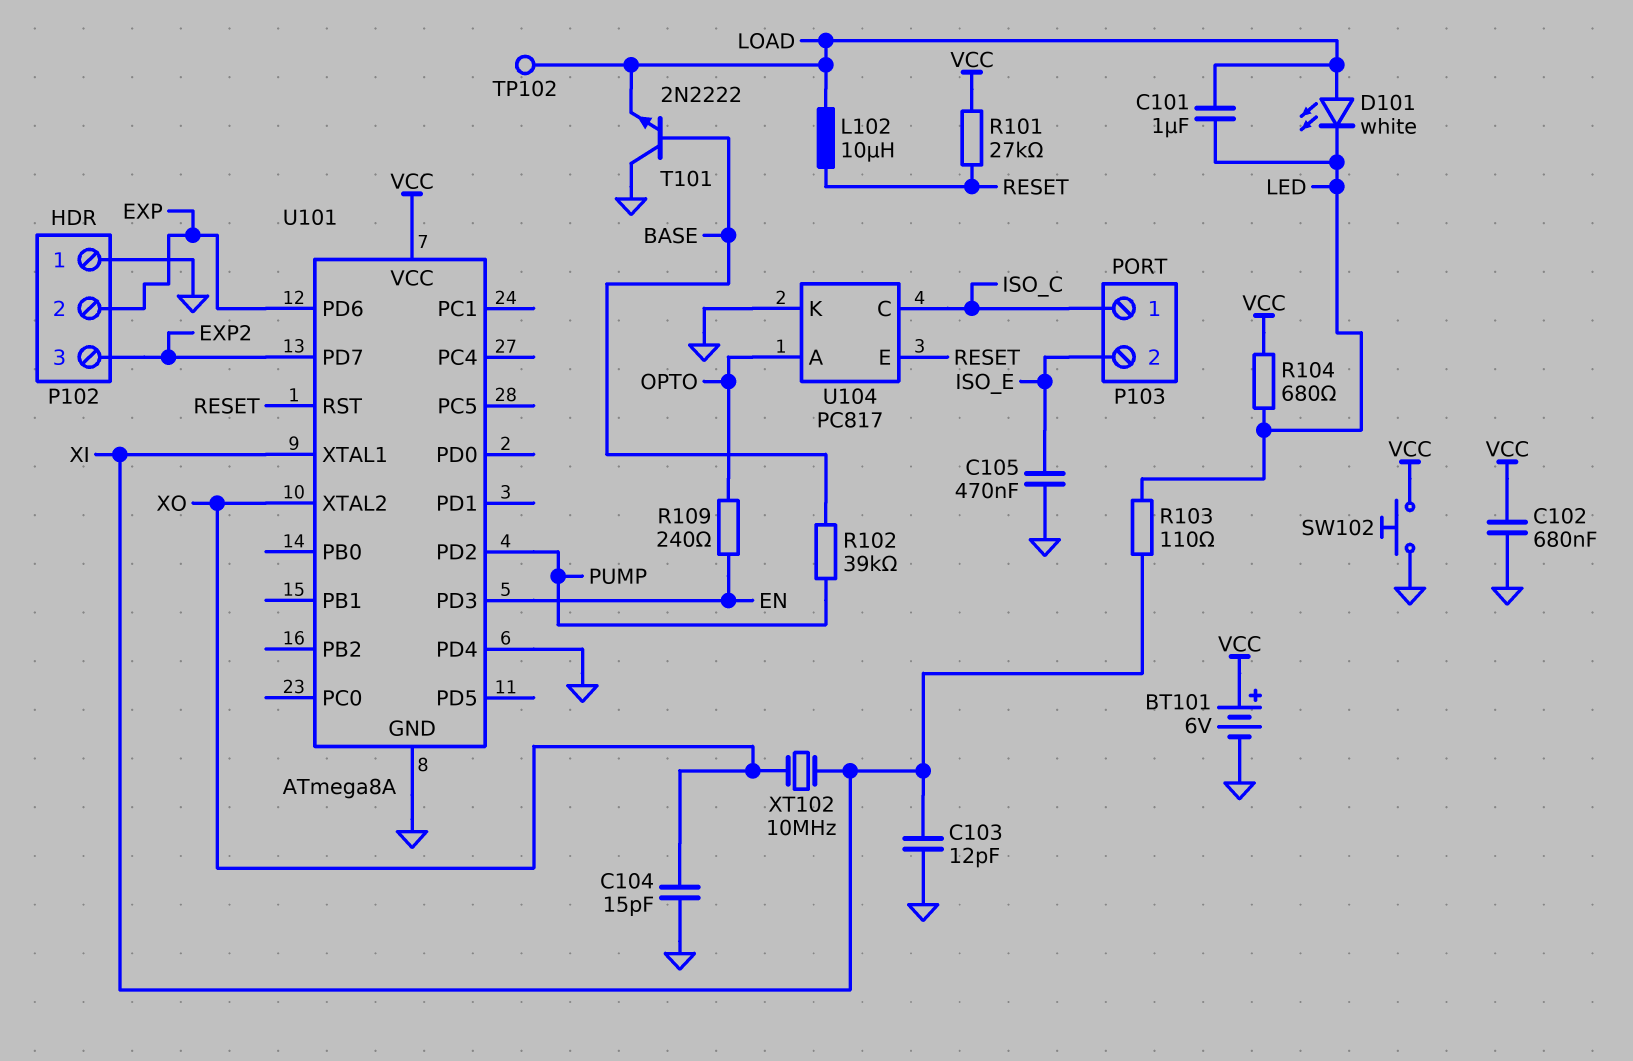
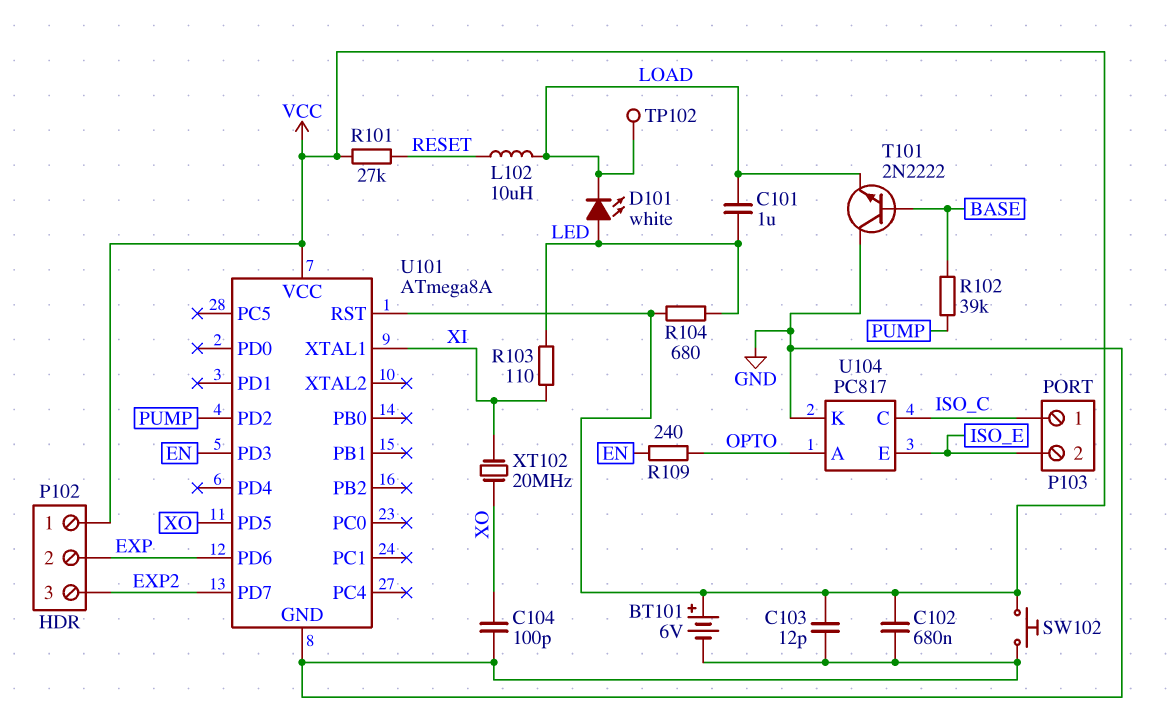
C103: 12pF (GND, XI) -> 12pF (GND, VCC)
C104: 15pF (GND, XO) -> 100pF (GND, XO)
C105: 470nF (GND, ISO_E) -> none
D101: LED white (A LOAD, K LED) -> LED white (A LED, K LOAD)
P102 pin 1: GND -> VCC
U101 pin PD4: GND -> none
U101 pin PD5: none -> XO
U101 pin RST: RESET -> VCC
U101 pin XTAL2: XO -> none
U104 pin E: RESET -> ISO_E
XT102: 10MHz (XI, XO) -> 20MHz (XI, XO)

